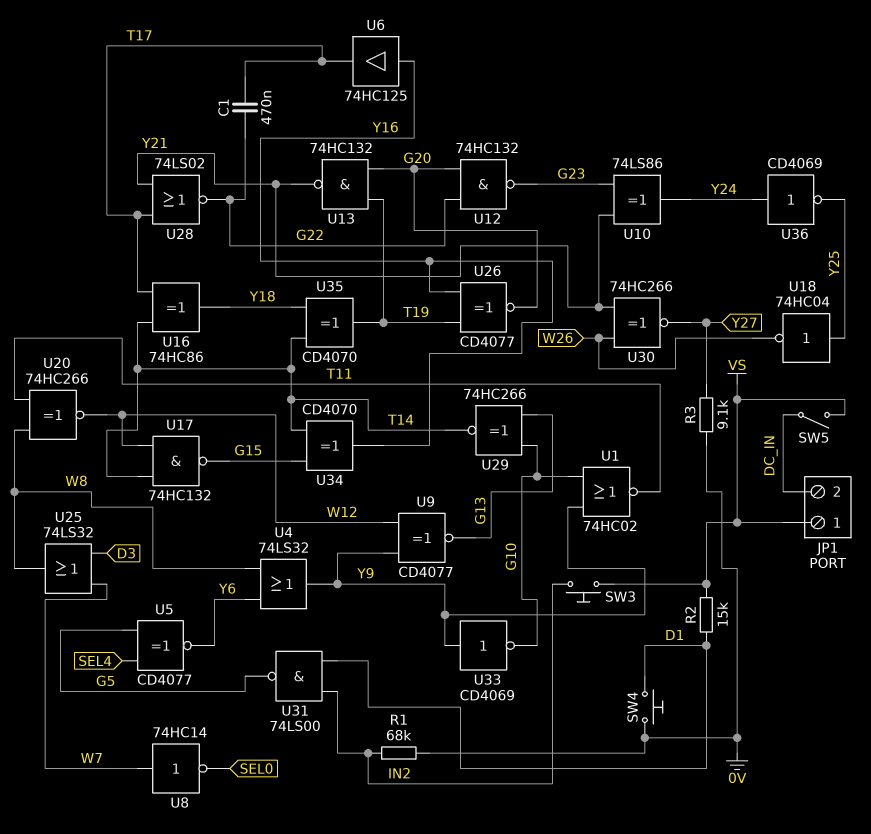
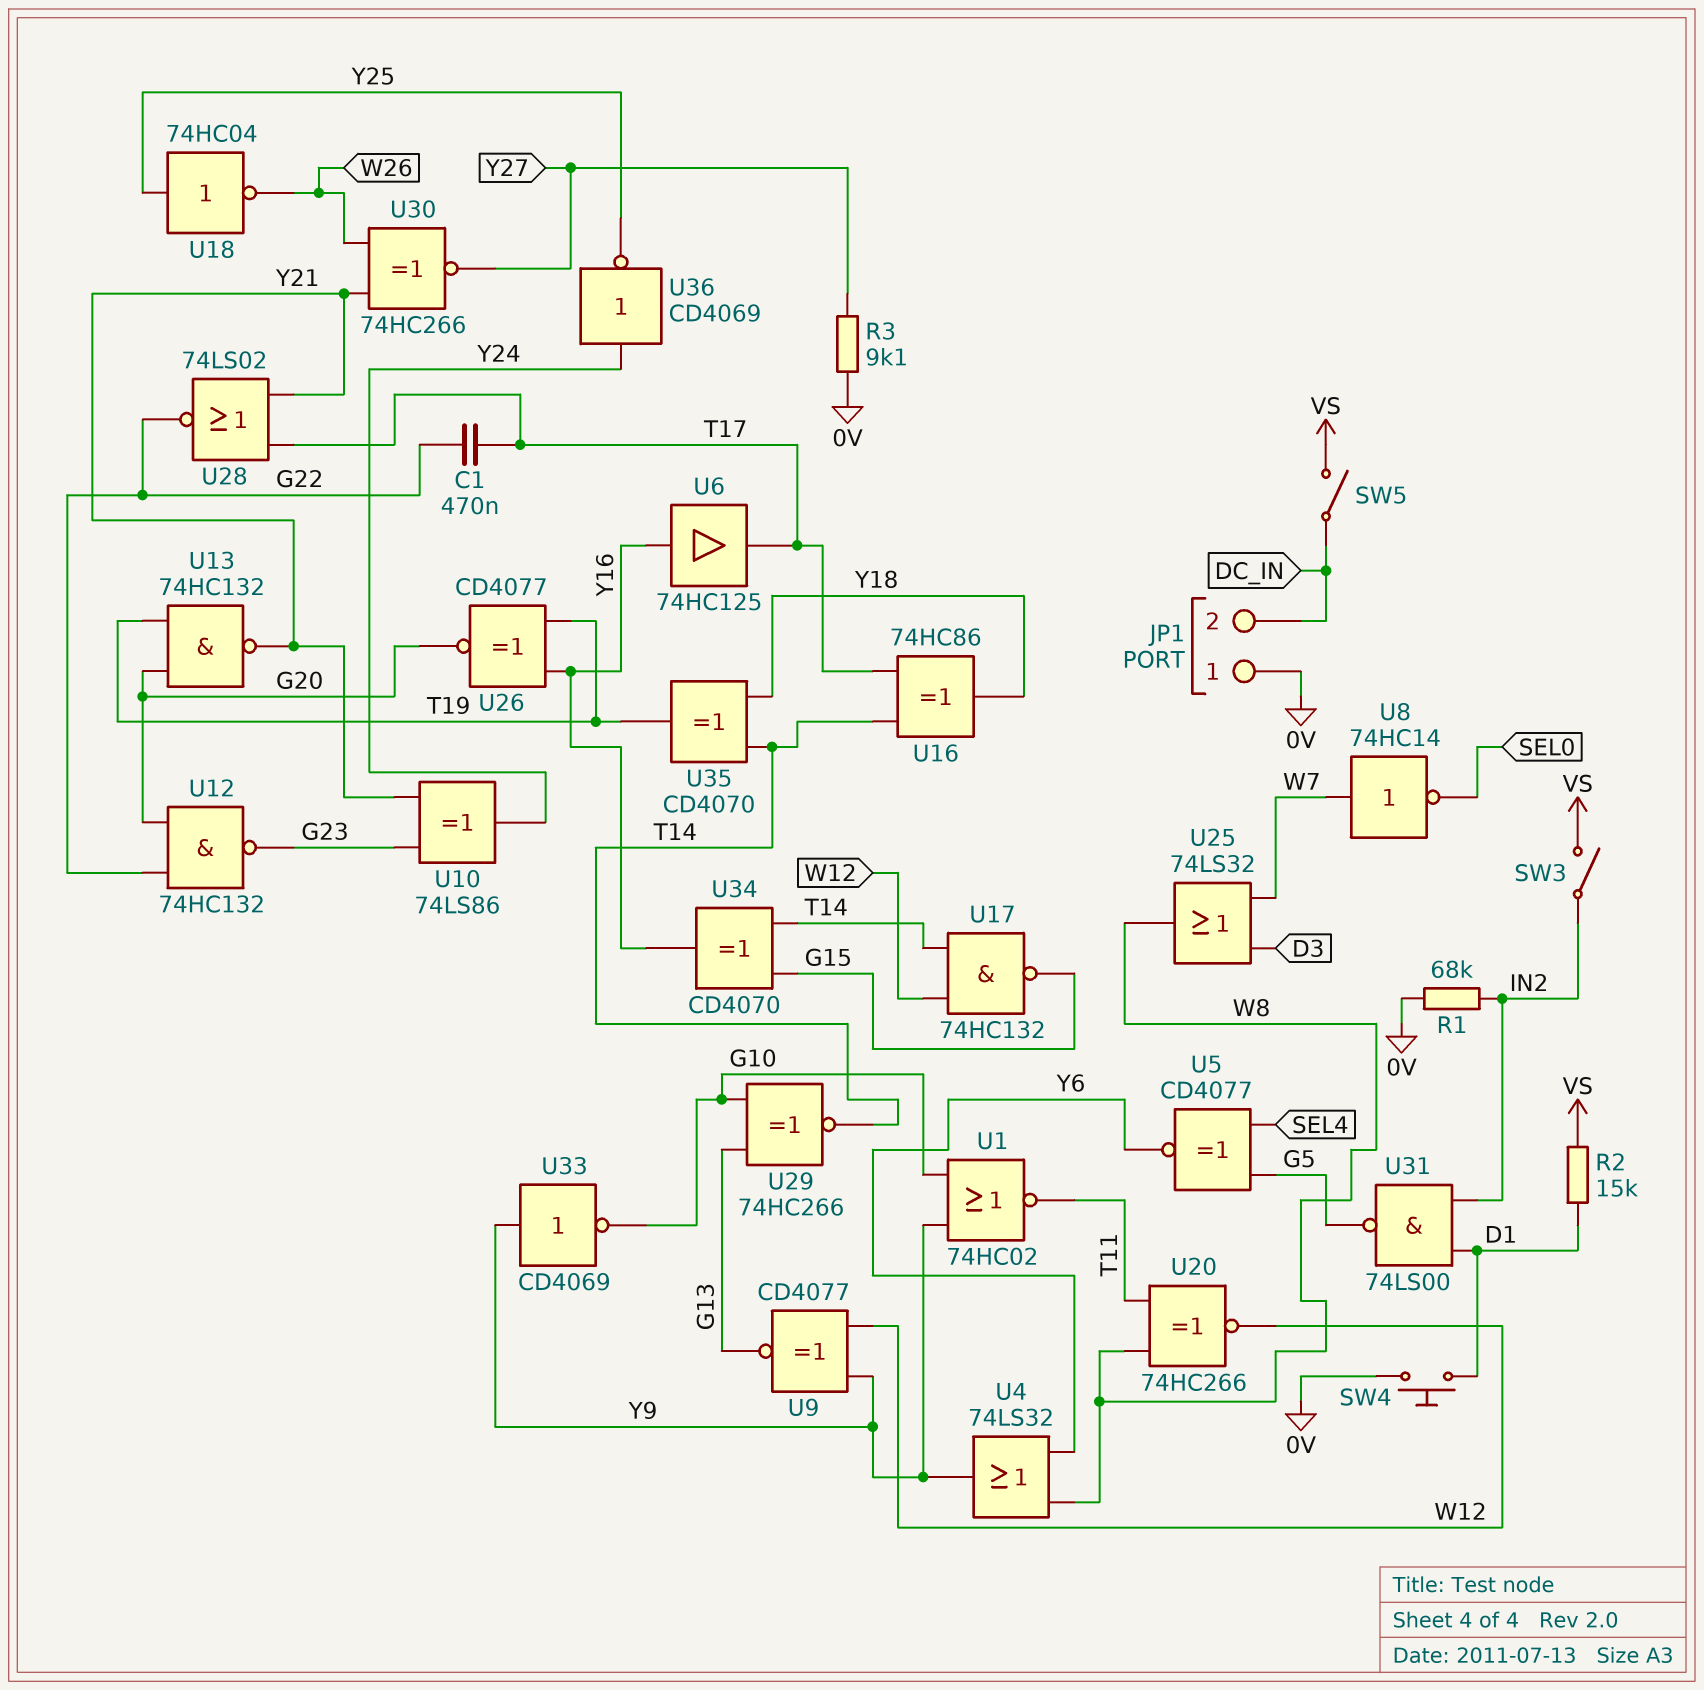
JP1 pin 1: VS -> 0V
SW3: button (IN2, VS) -> switch (IN2, VS)

